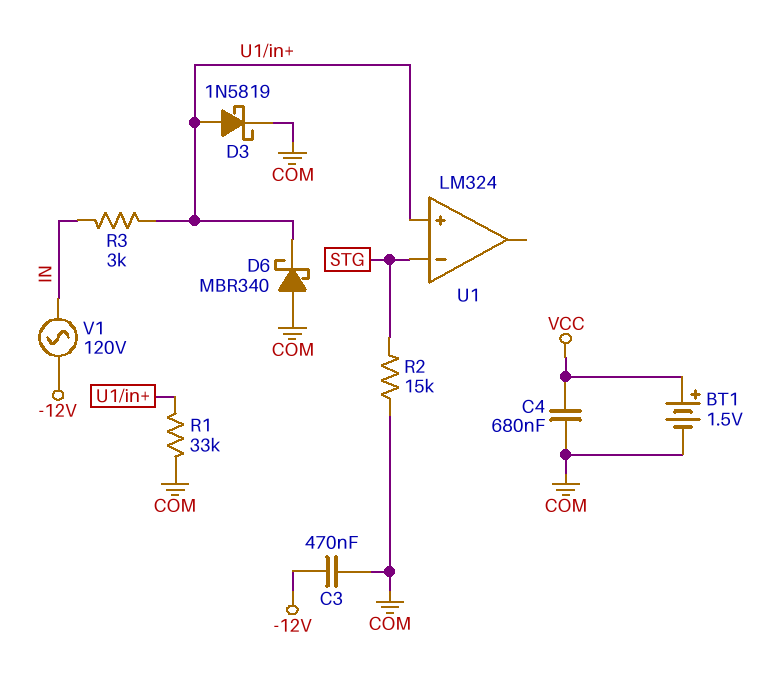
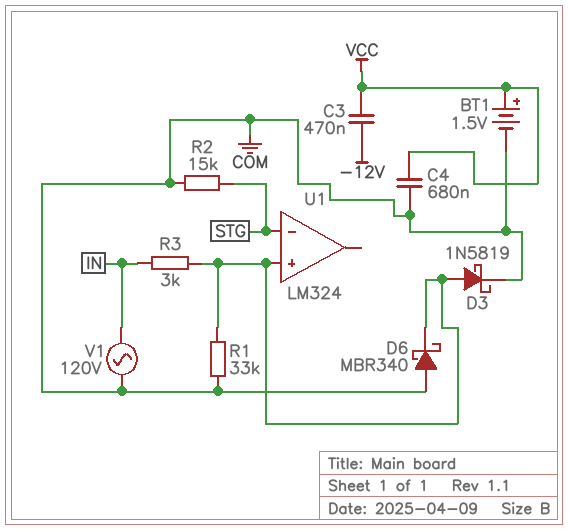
C3: 470nF (-12V, COM) -> 470nF (-12V, VCC)
V1: AC 120V (-12V, IN) -> AC 120V (COM, IN)

